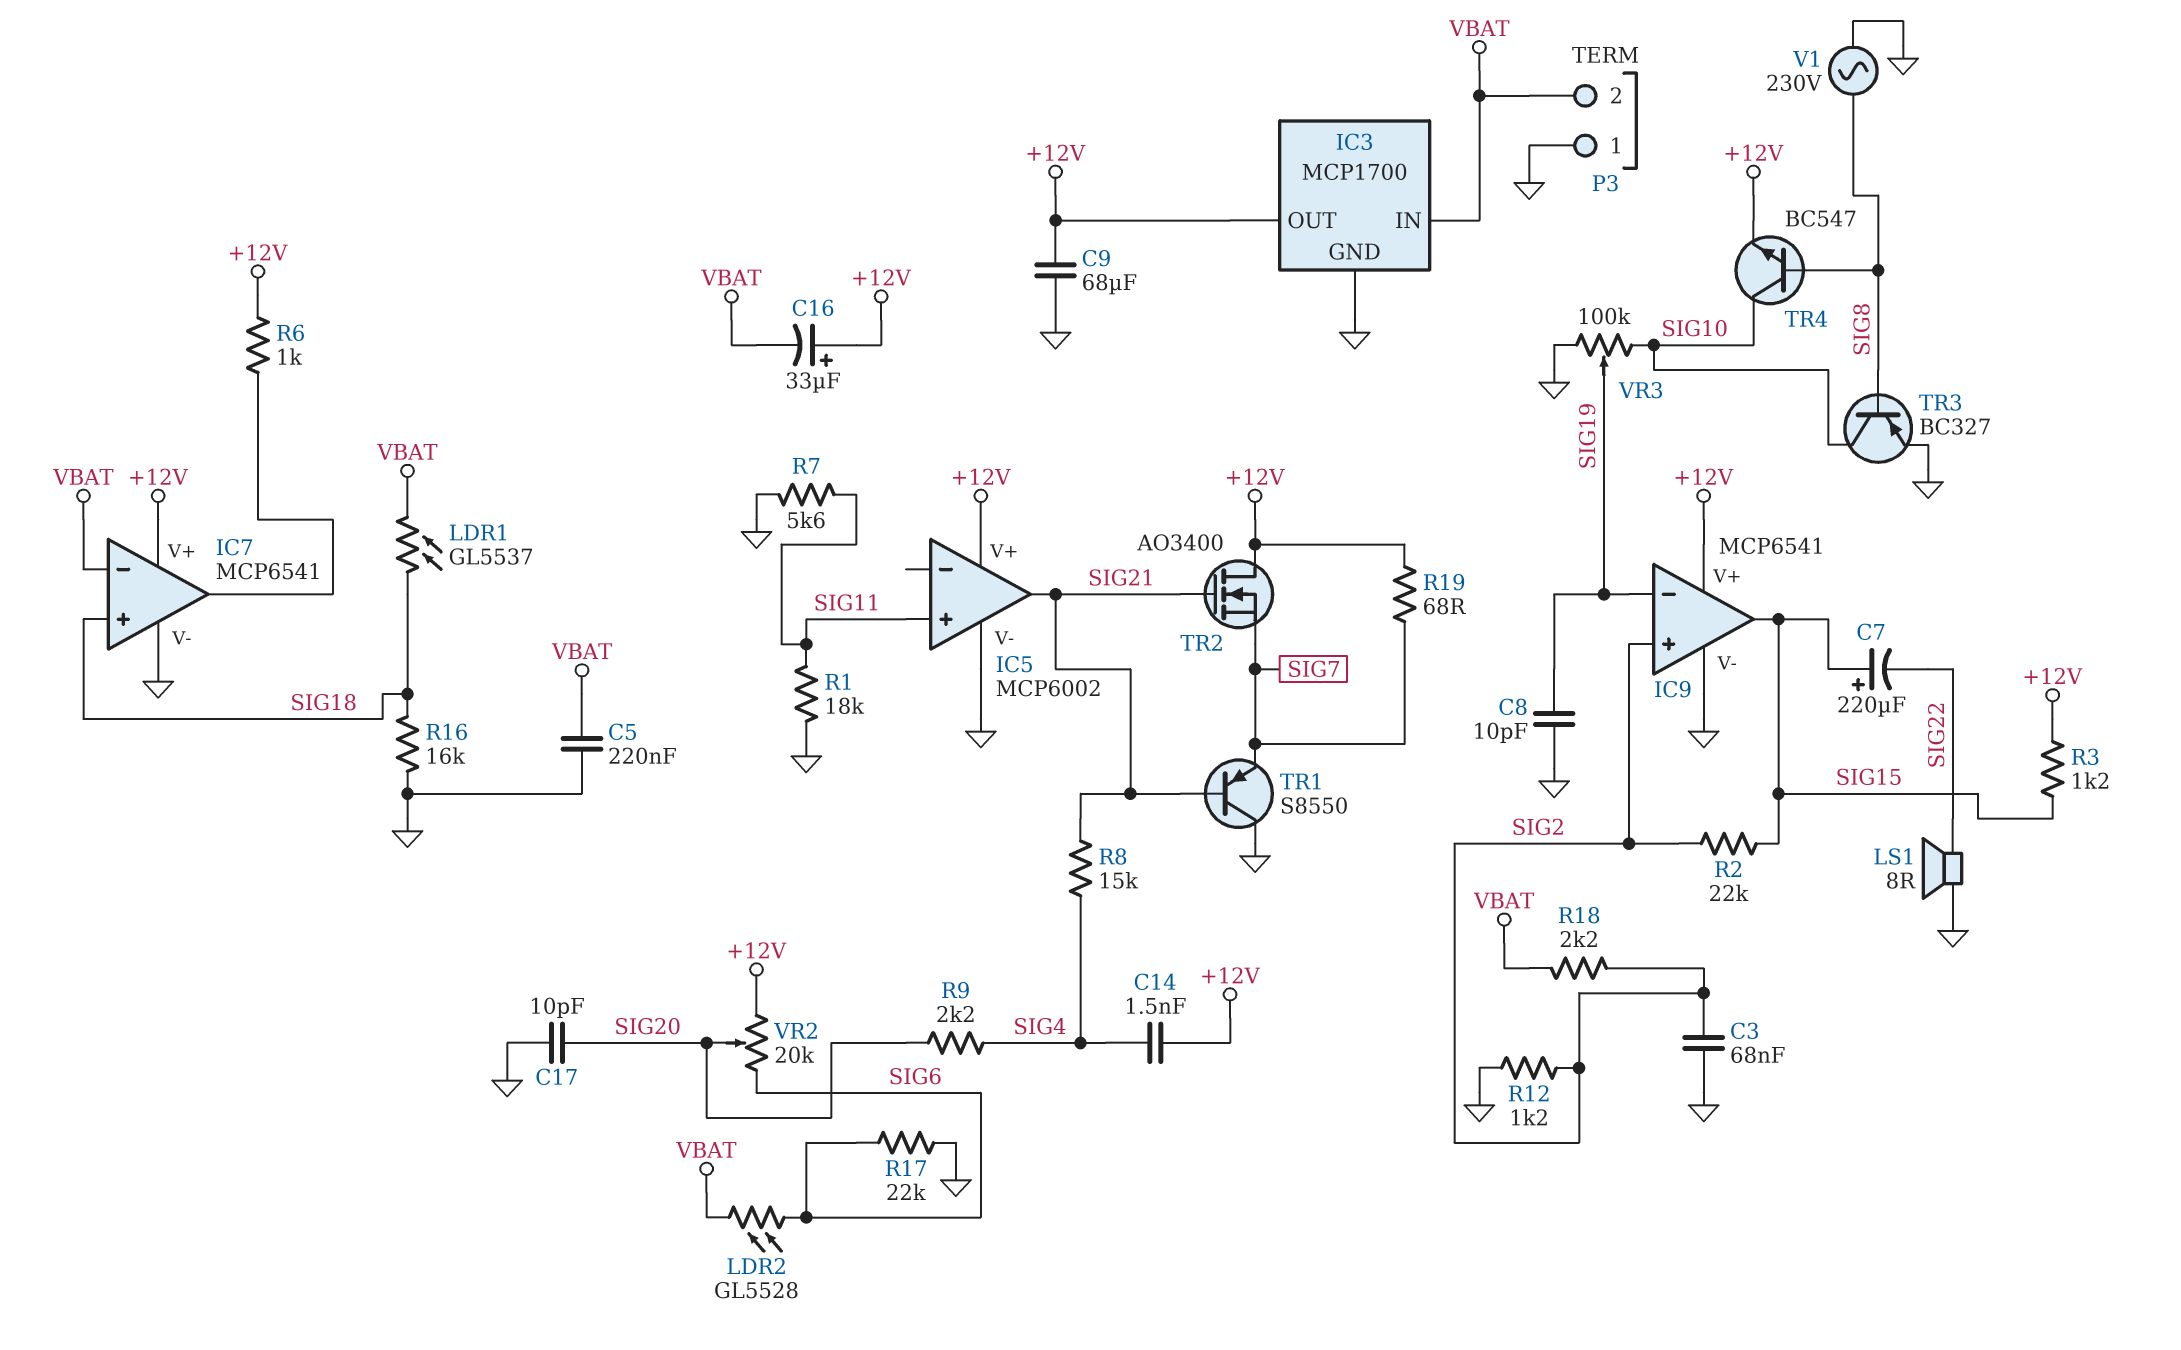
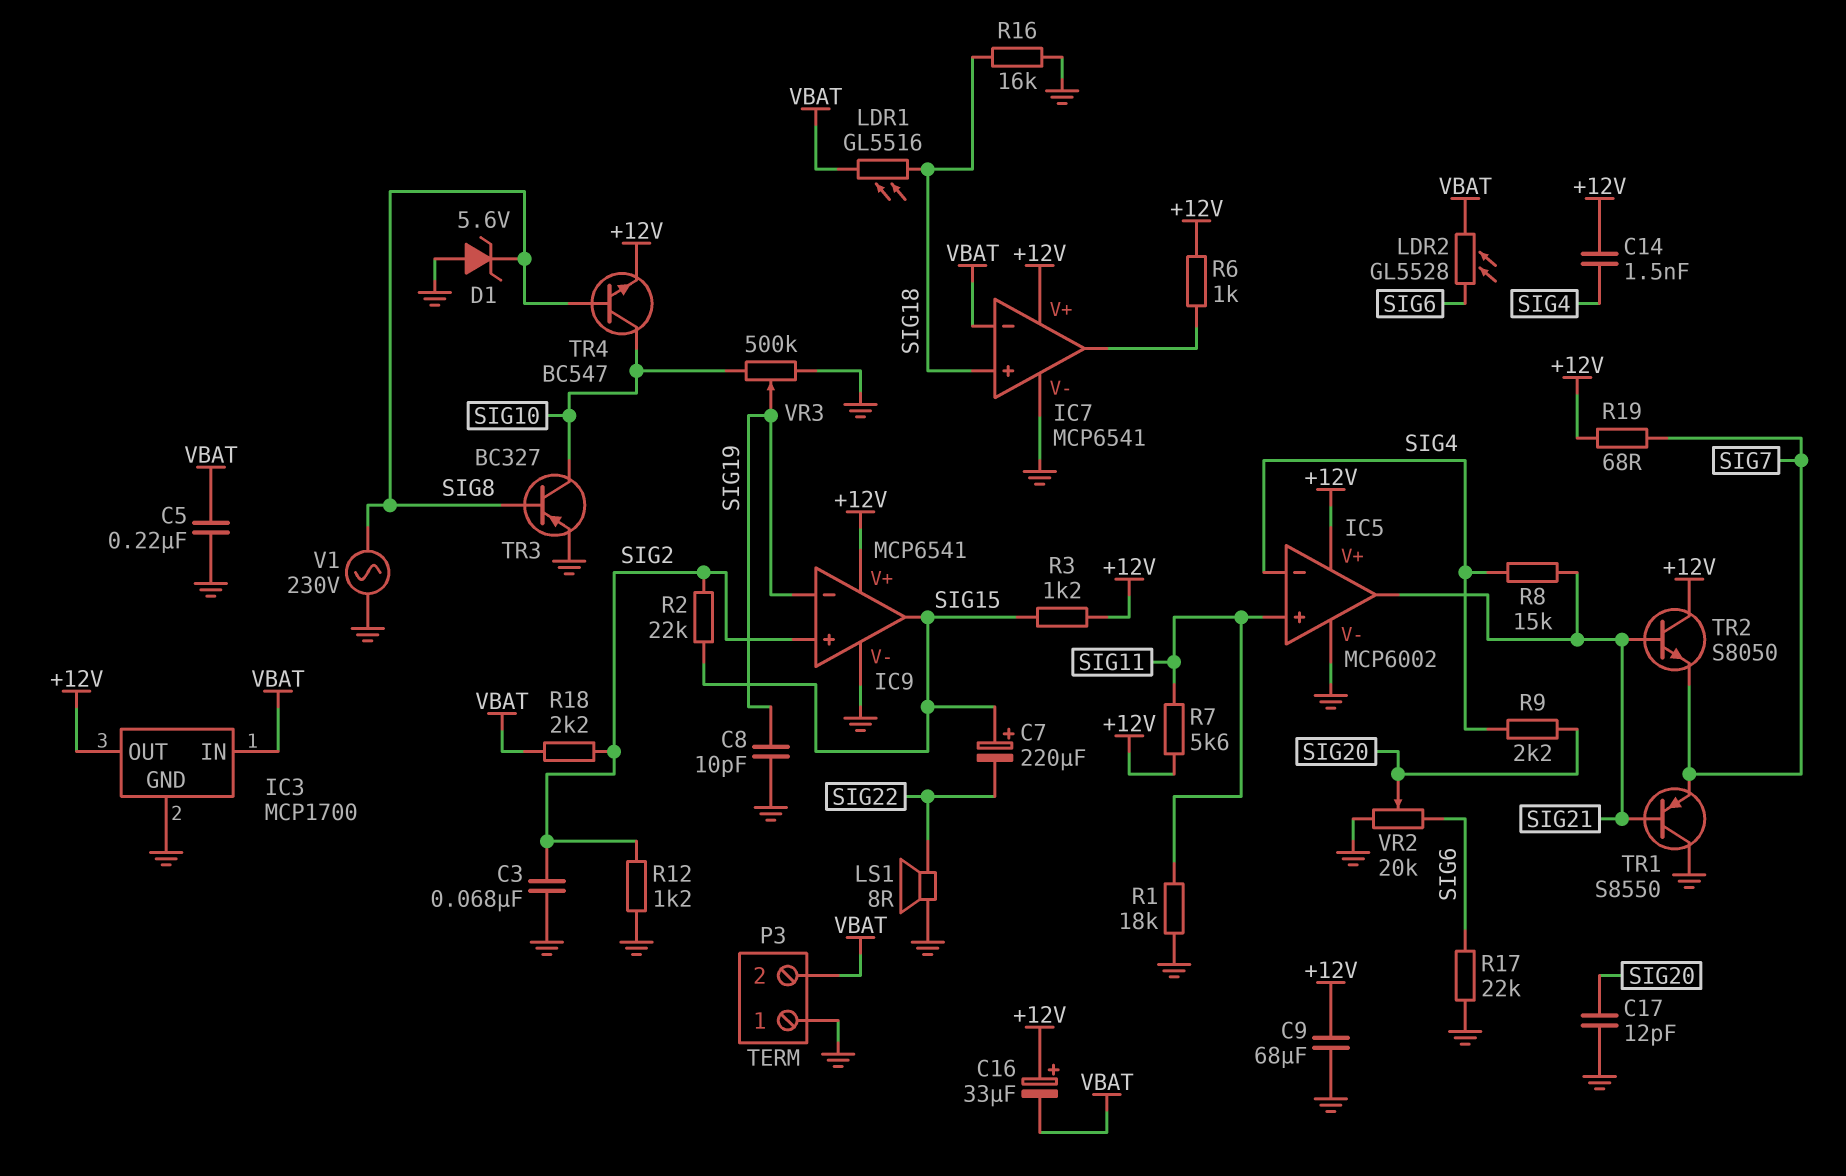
C17: 10pF (GND, SIG20) -> 12pF (GND, SIG20)
D1: none -> zener 5.6V (A GND, K SIG8)
IC5 pin in-: none -> SIG4
LDR1: GL5537 (SIG18, VBAT) -> GL5516 (SIG18, VBAT)
R7: 5.6k (GND, SIG11) -> 5.6k (+12V, SIG11)
TR2: NMOS AO3400 (G SIG21, D +12V, S SIG7) -> NPN S8050 (B SIG21, C +12V, E SIG7)
VR2: 20k (+12V, SIG6, wiper SIG20) -> 20k (GND, SIG6, wiper SIG20)
VR3: 100k (GND, SIG10, wiper SIG19) -> 500k (GND, SIG10, wiper SIG19)

